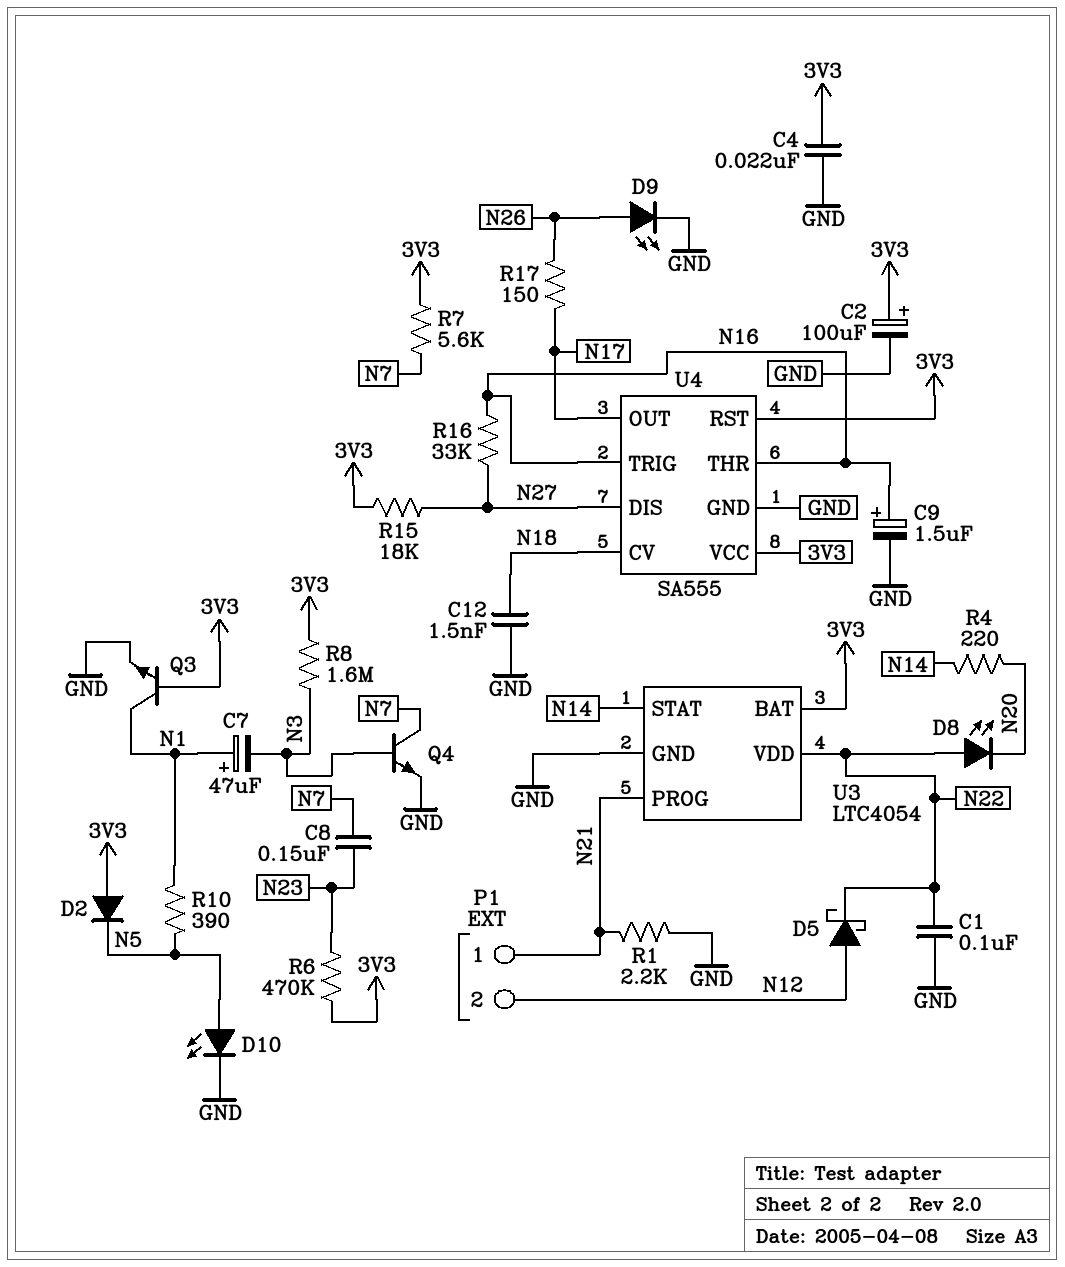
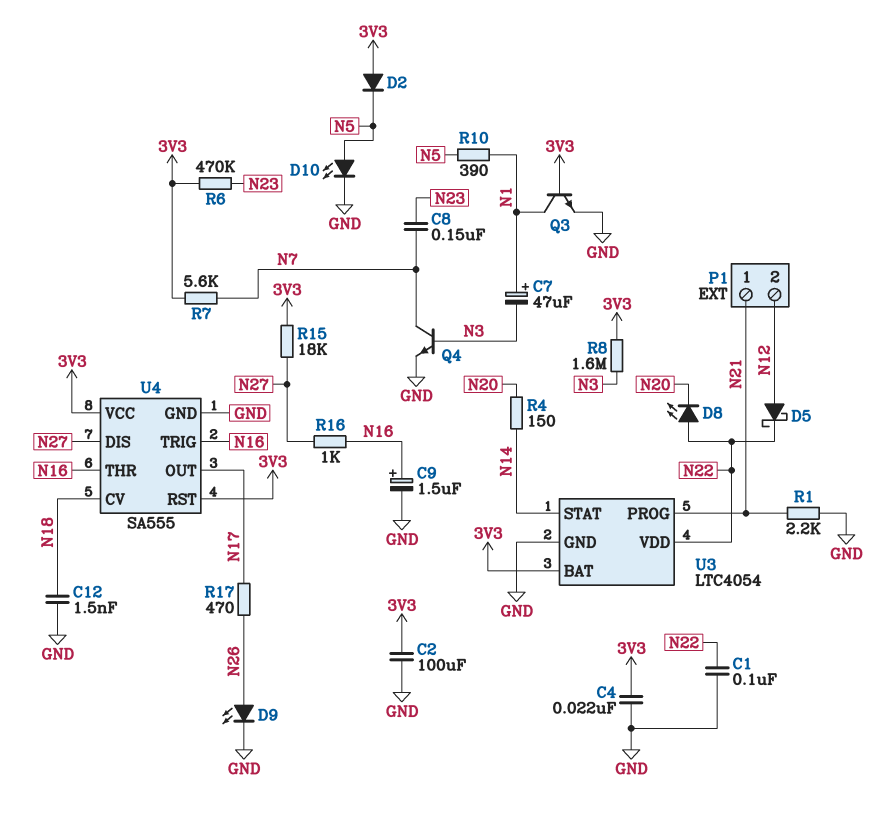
C2: 100uF (plus 3V3, minus GND) -> 100uF (3V3, GND)
R4: 220 (N14, N20) -> 150 (N14, N20)
R16: 33k (N16, N27) -> 1k (N16, N27)
R17: 150 (N17, N26) -> 470 (N17, N26)

